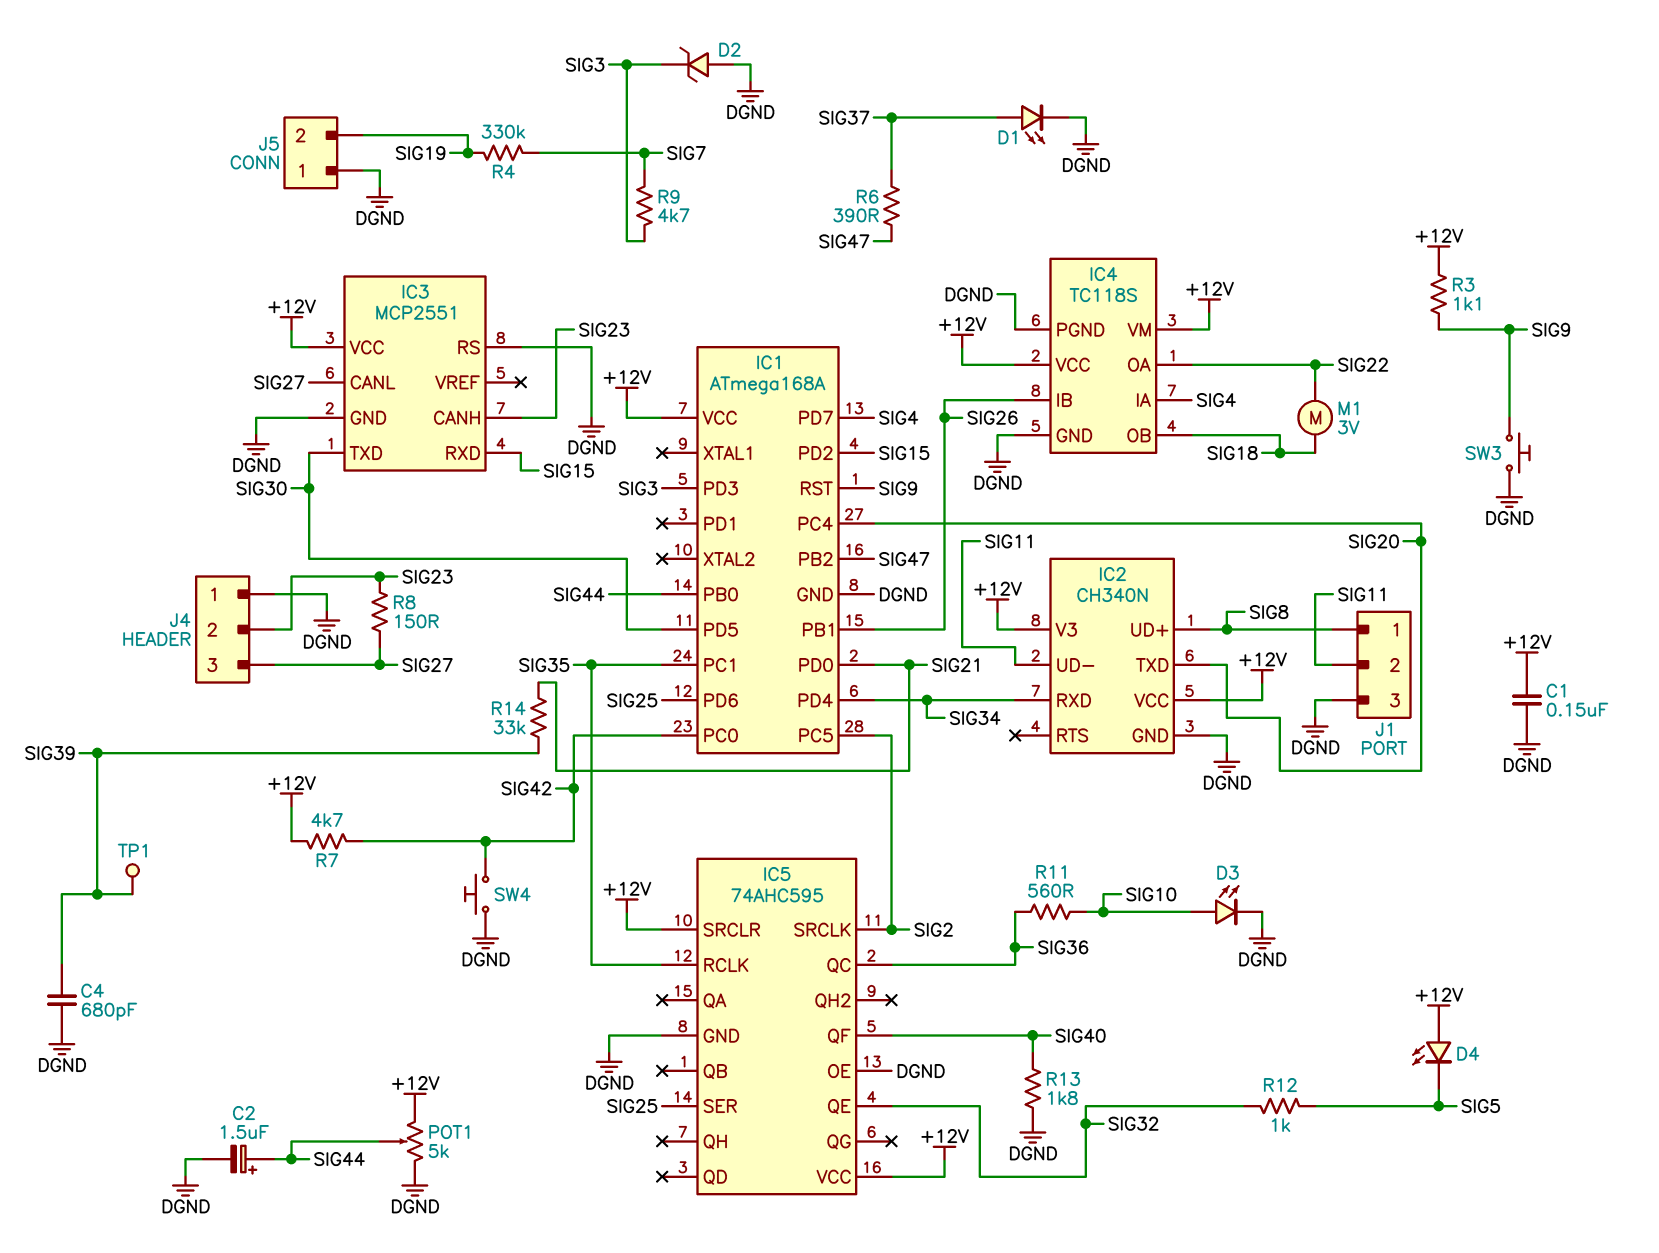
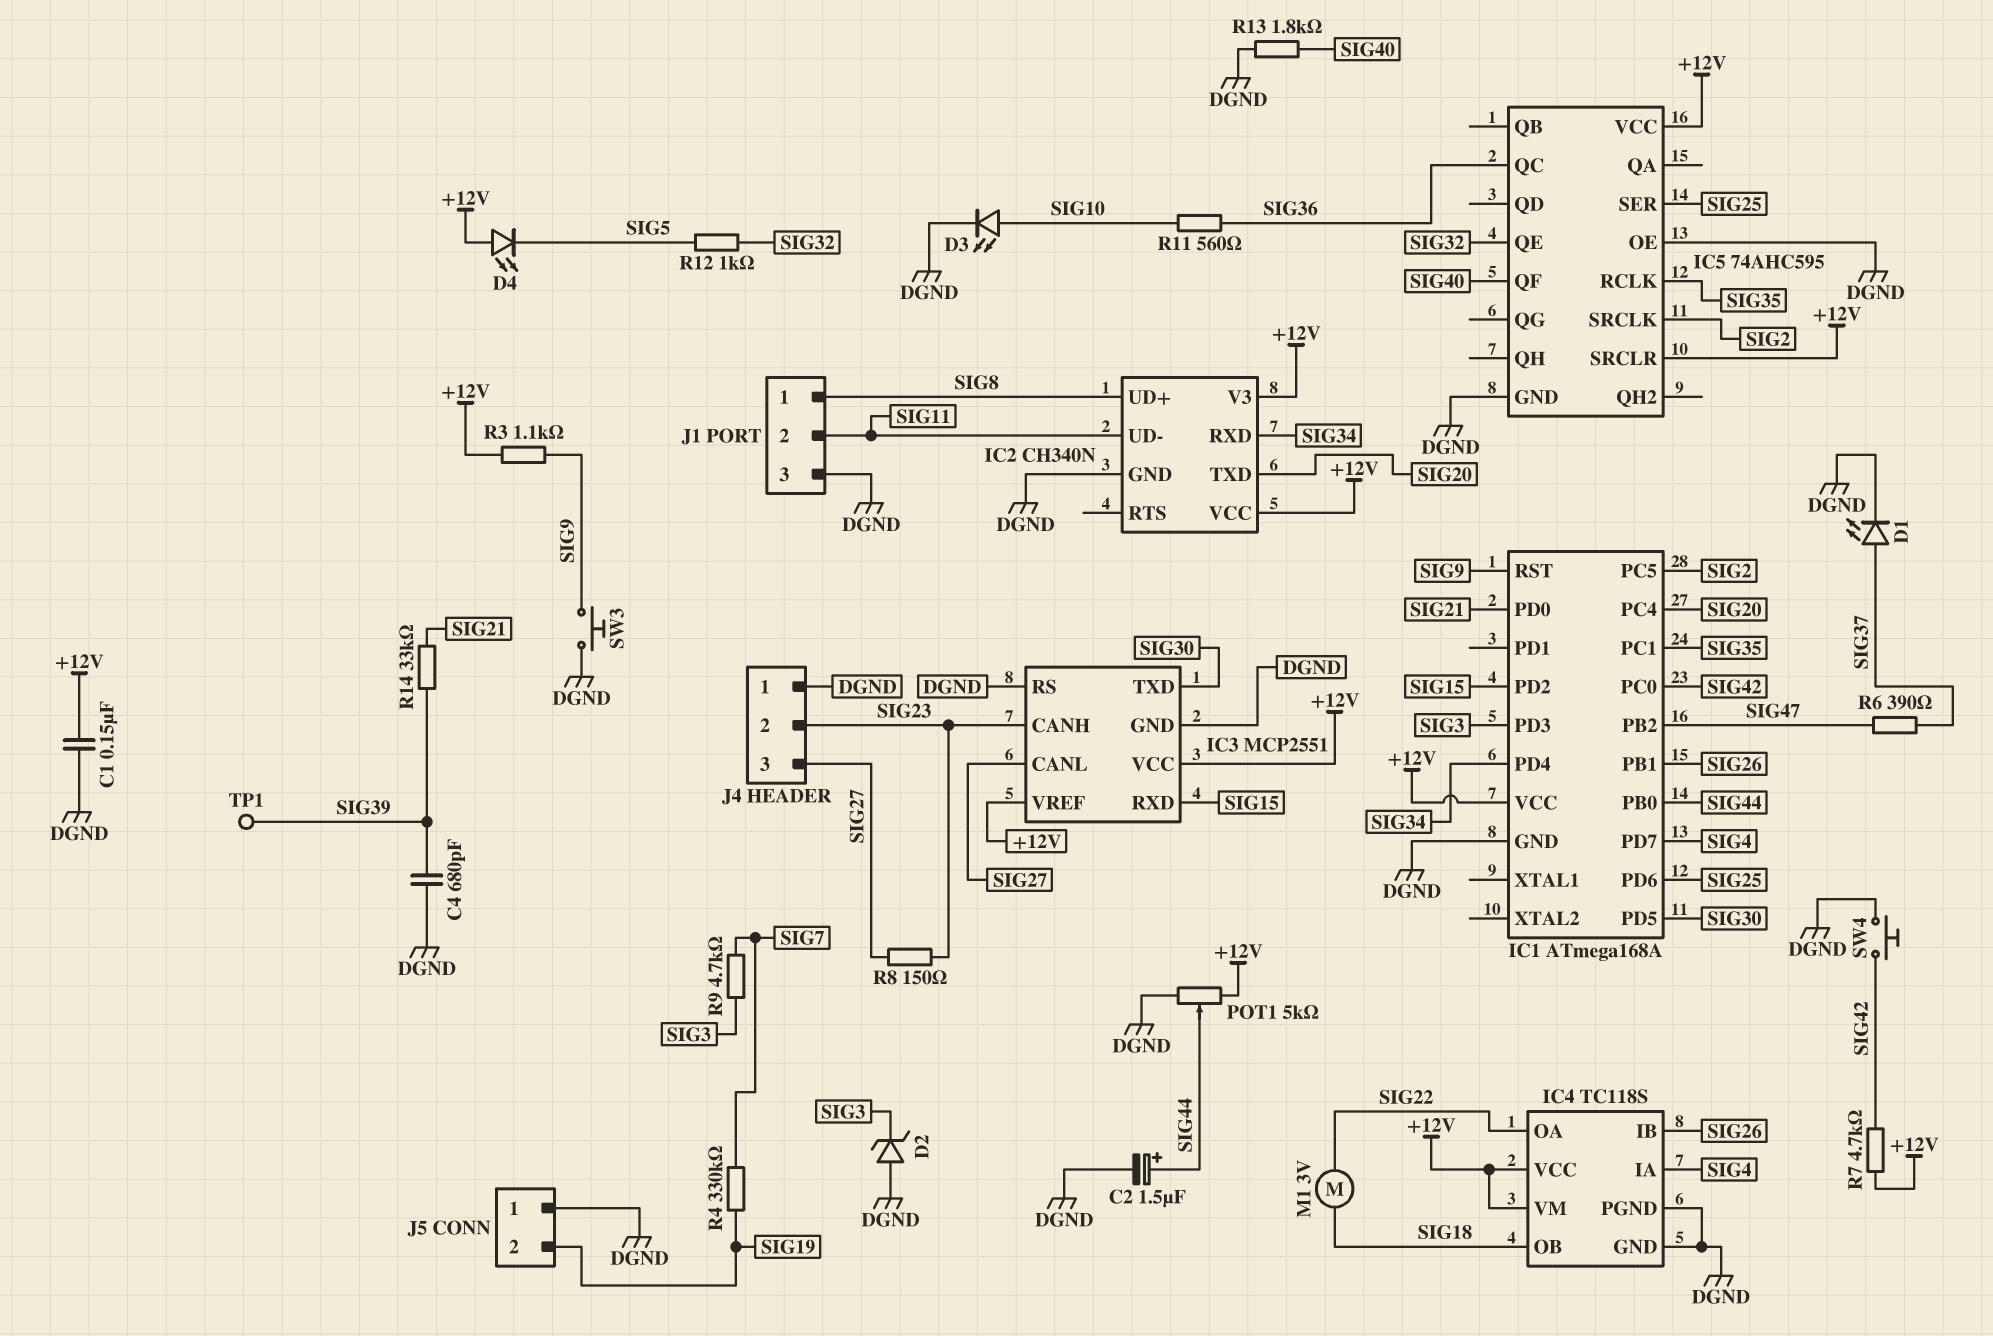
IC3 pin VREF: none -> +12V

